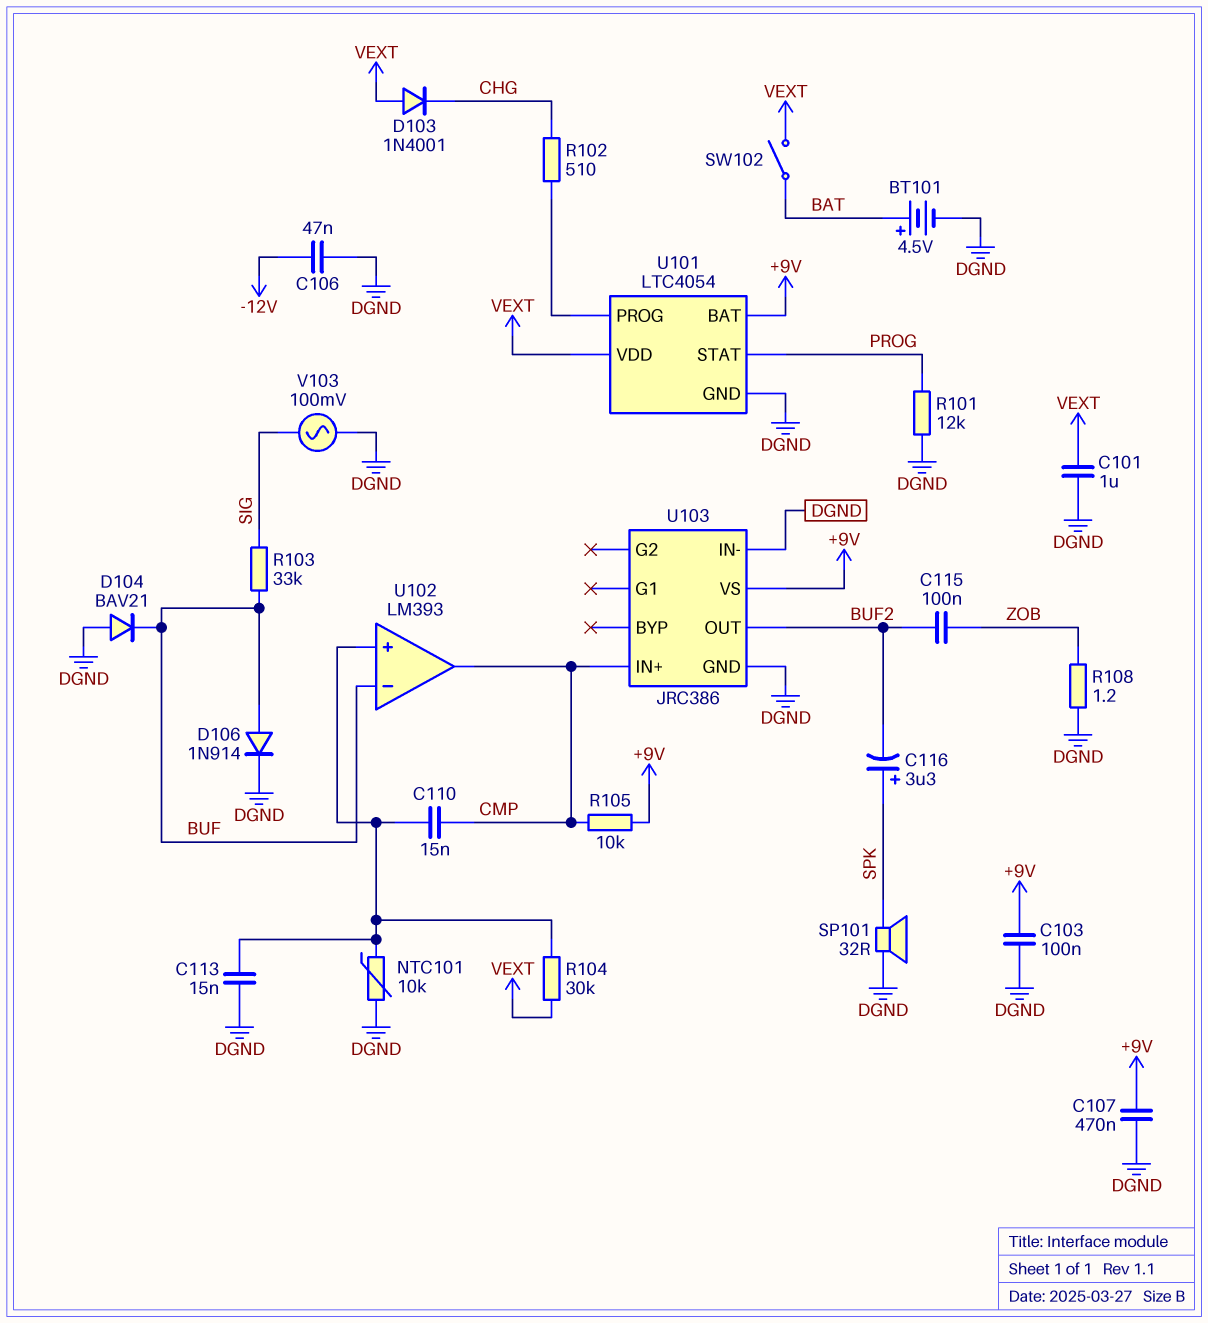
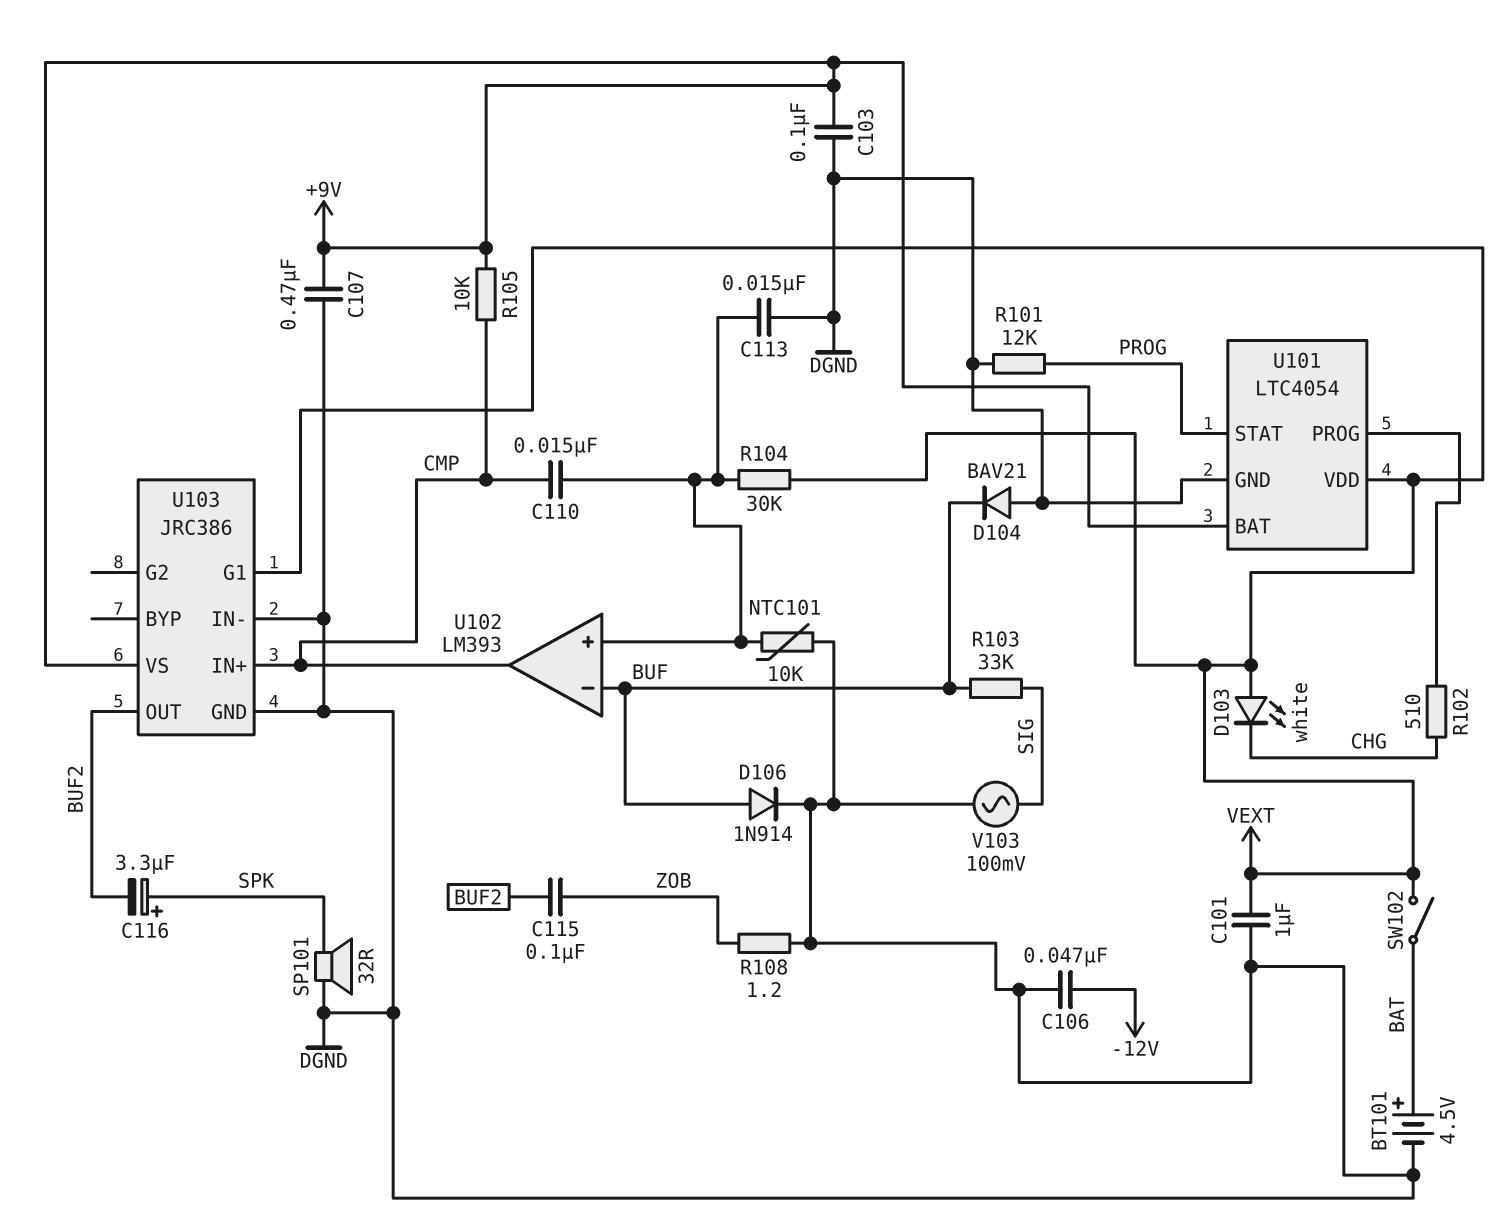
D103: diode 1N4001 (A VEXT, K CHG) -> LED white (A VEXT, K CHG)
U103 pin G1: none -> VEXT

